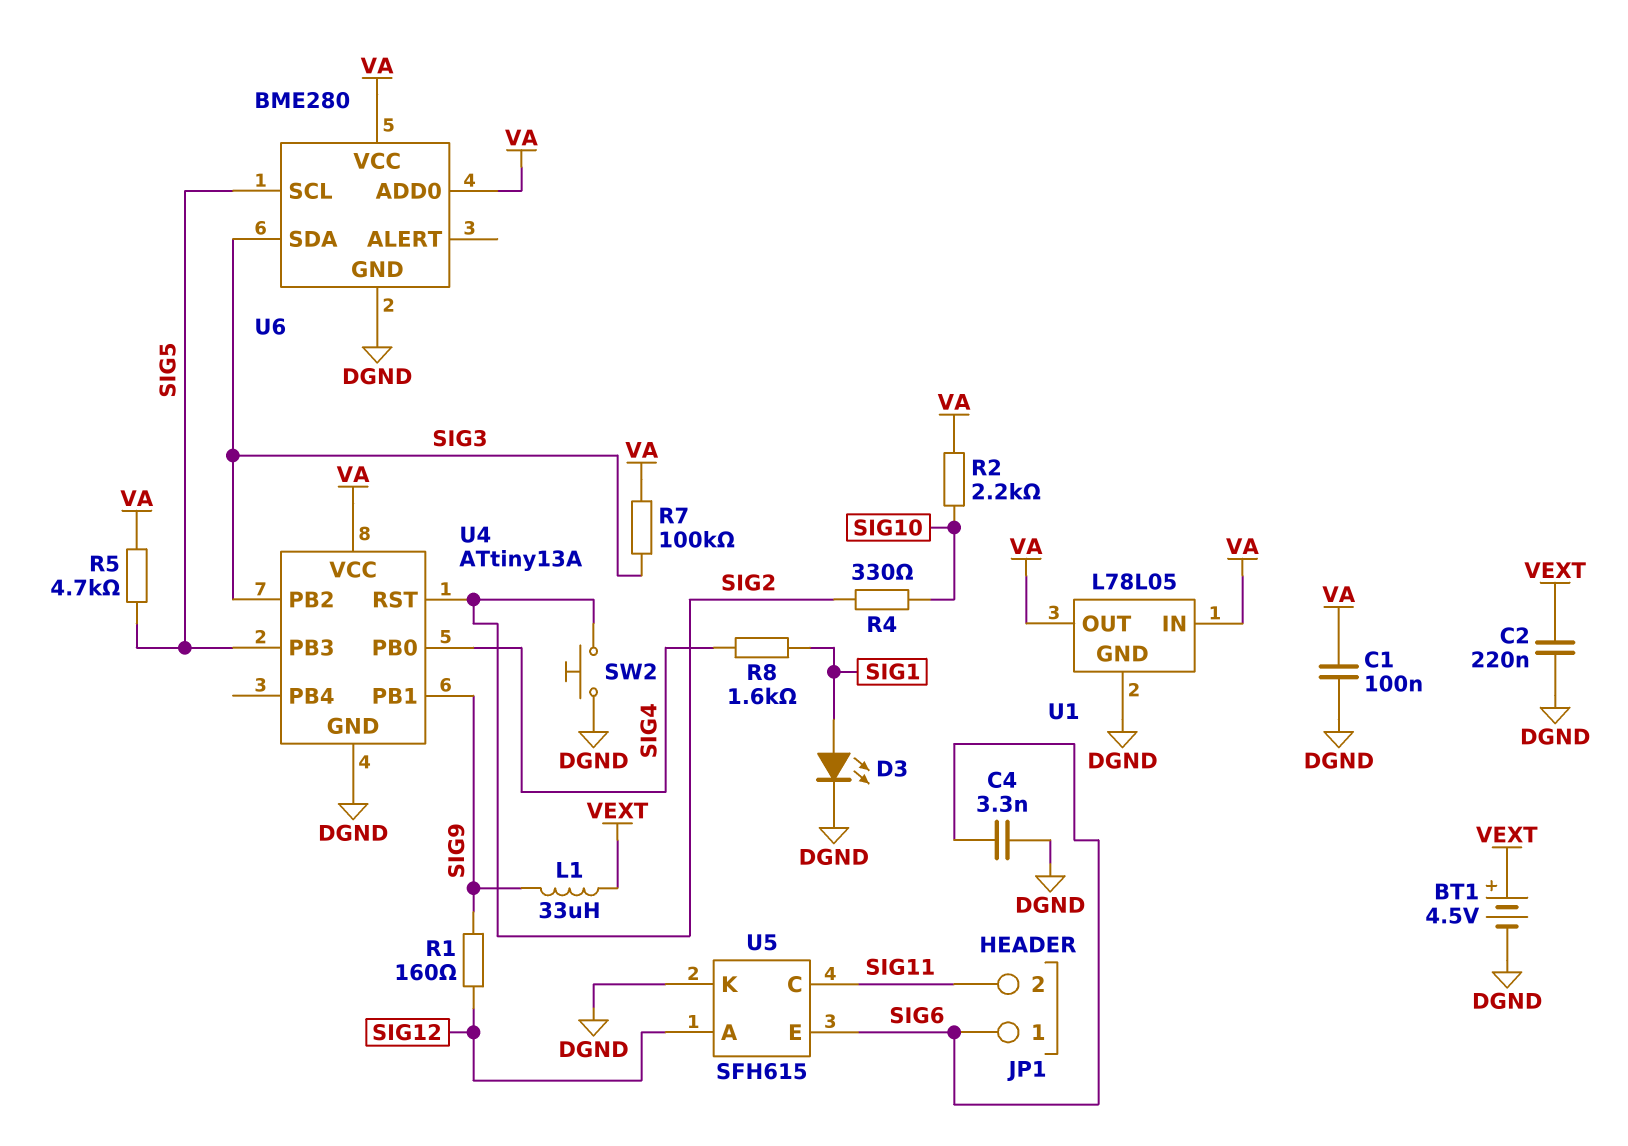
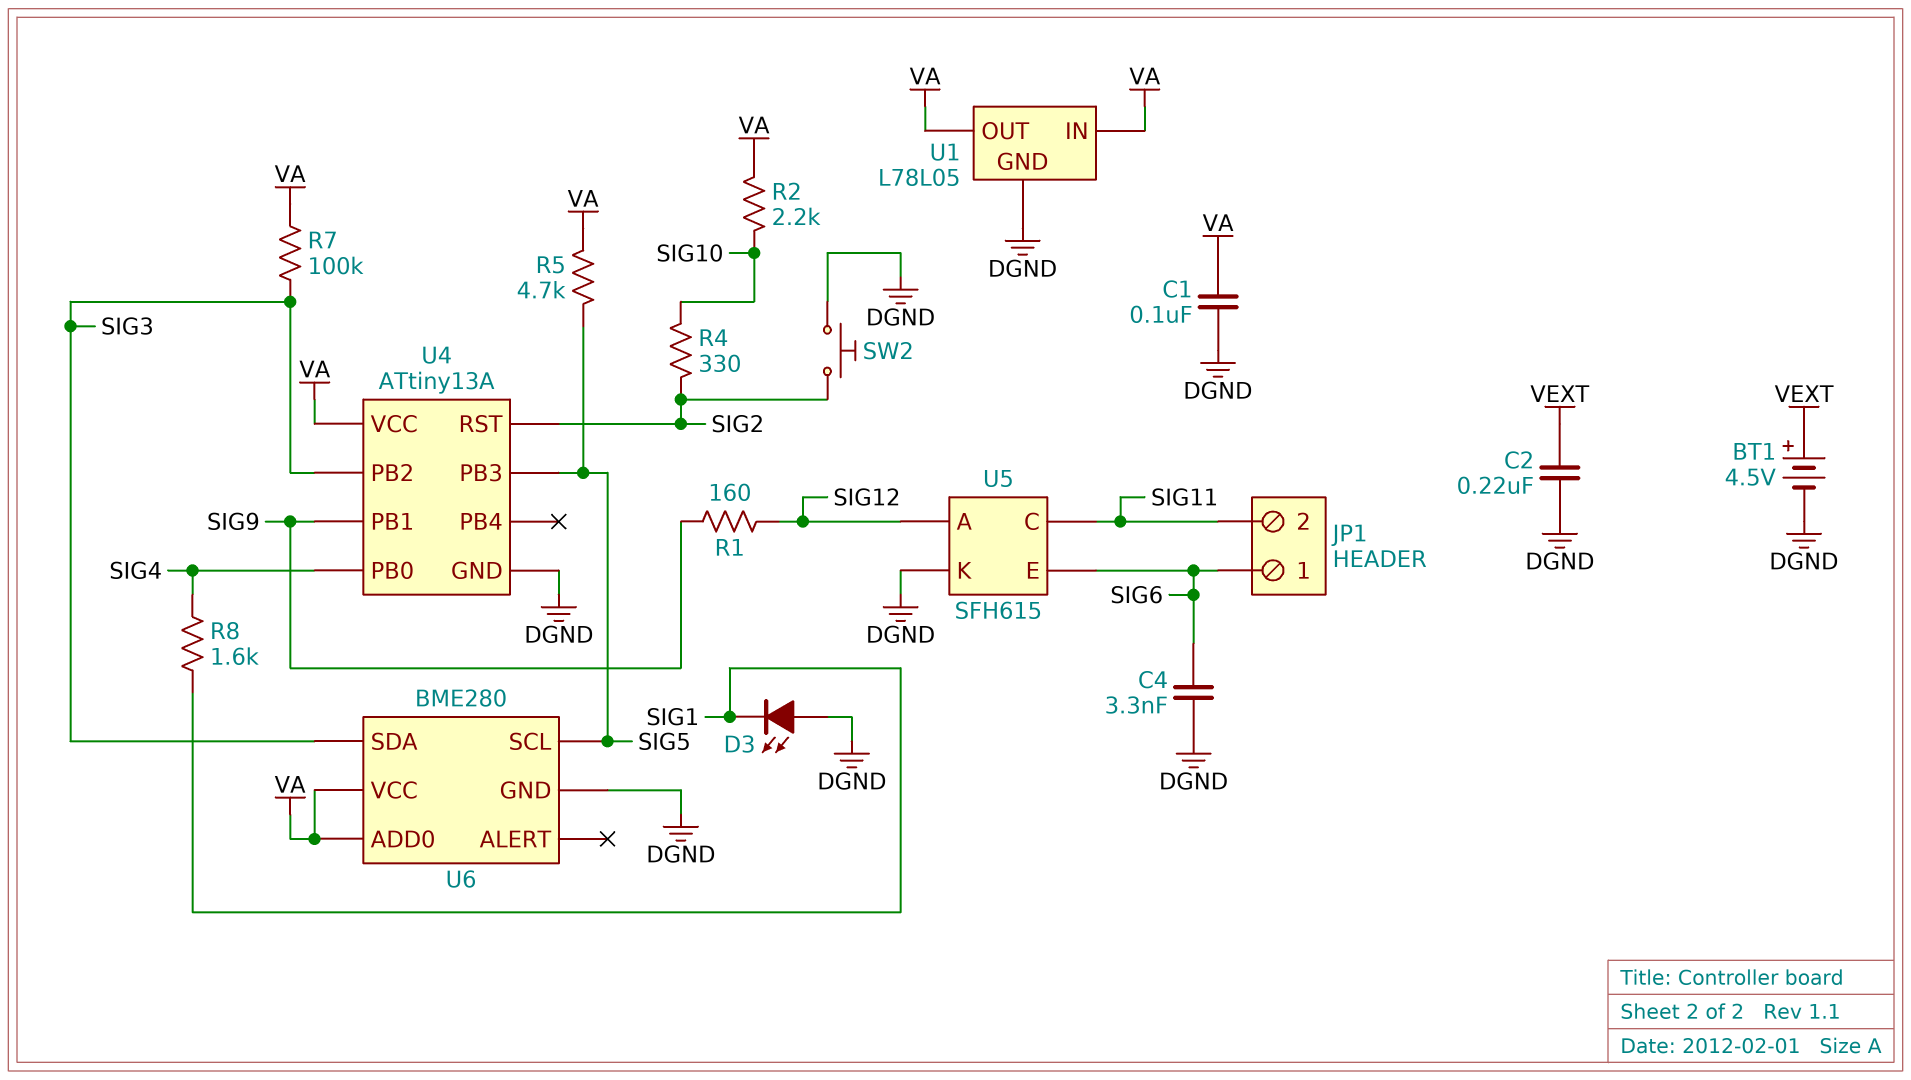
D3: LED (A SIG1, K DGND) -> LED (A DGND, K SIG1)
L1: 33uH (SIG9, VEXT) -> none

